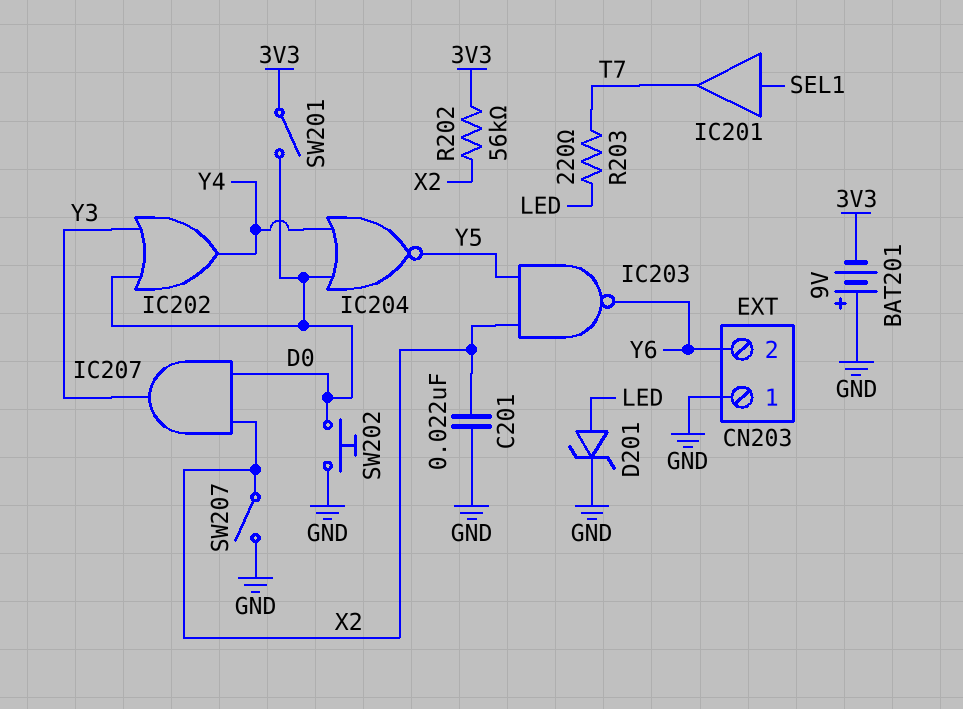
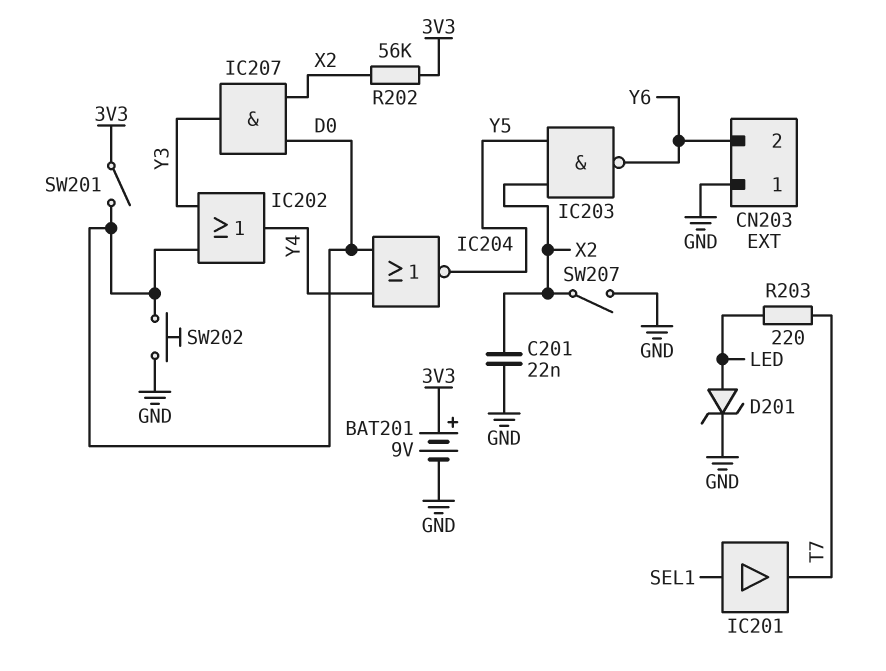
BAT201: 9V (plus GND, minus 3V3) -> 9V (plus 3V3, minus GND)

